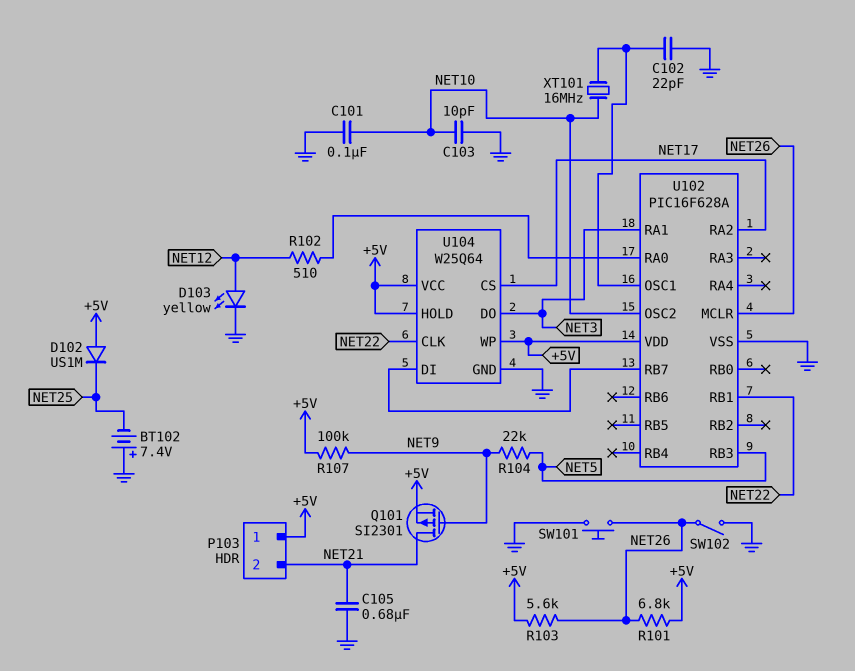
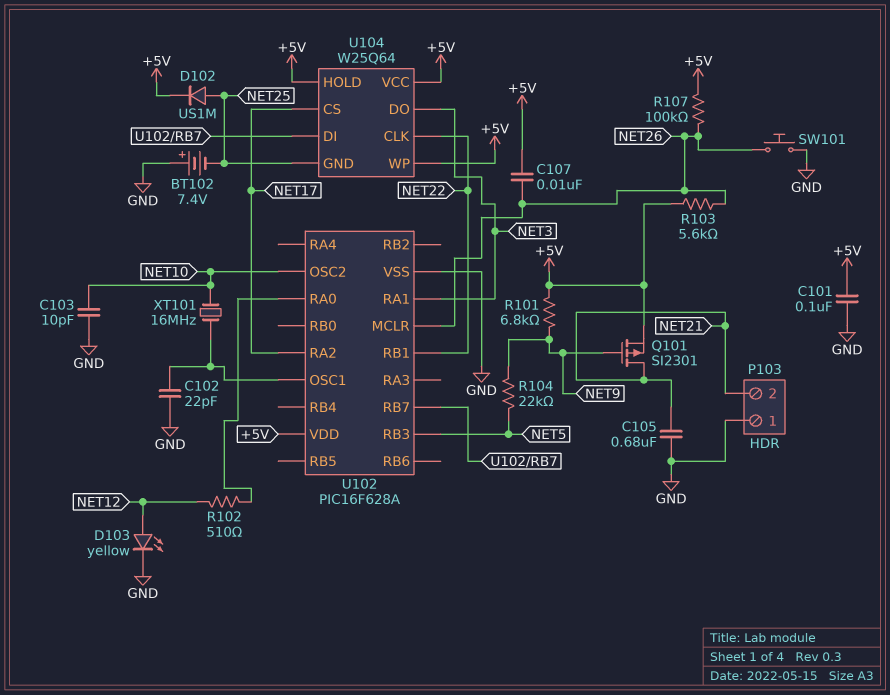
C101: 100nF (GND, NET10) -> 100nF (+5V, GND)
C107: none -> 10nF (+5V, NET26)
D102: diode US1M (A +5V, K NET25) -> diode US1M (A NET25, K +5V)
P103 pin 1: +5V -> GND
R101: 6.8k (+5V, NET26) -> 6.8k (+5V, NET9)
R107: 100k (+5V, NET9) -> 100k (+5V, NET26)
SW102: switch (GND, NET26) -> none
U104 pin GND: GND -> NET25

